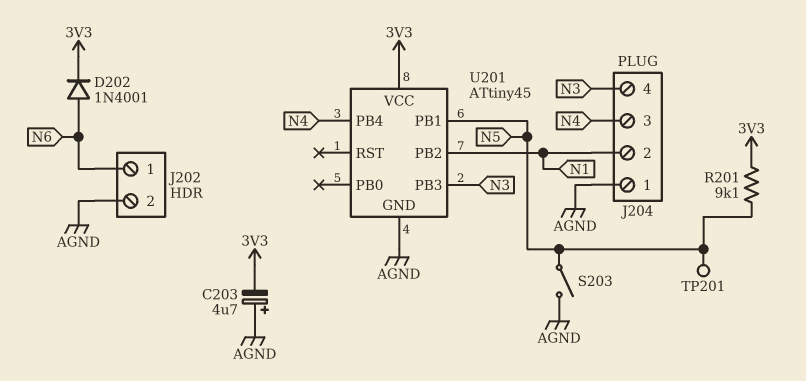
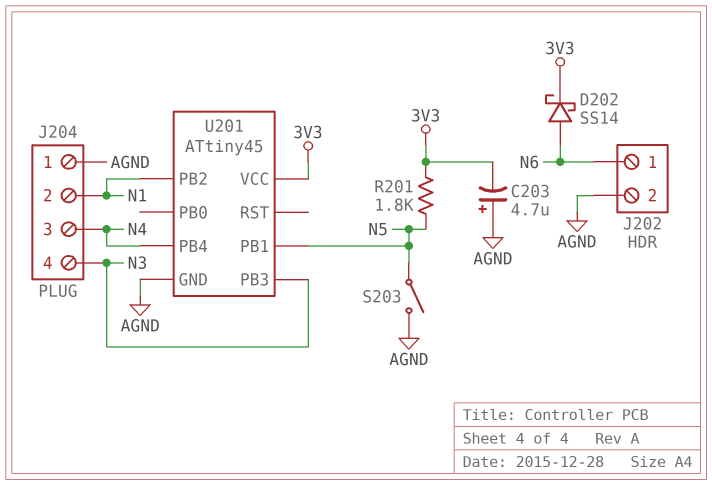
D202: diode 1N4001 (A N6, K 3V3) -> schottky SS14 (A N6, K 3V3)
R201: 9.1k (3V3, N5) -> 1.8k (3V3, N5)
TP201: test point (N5) -> none

